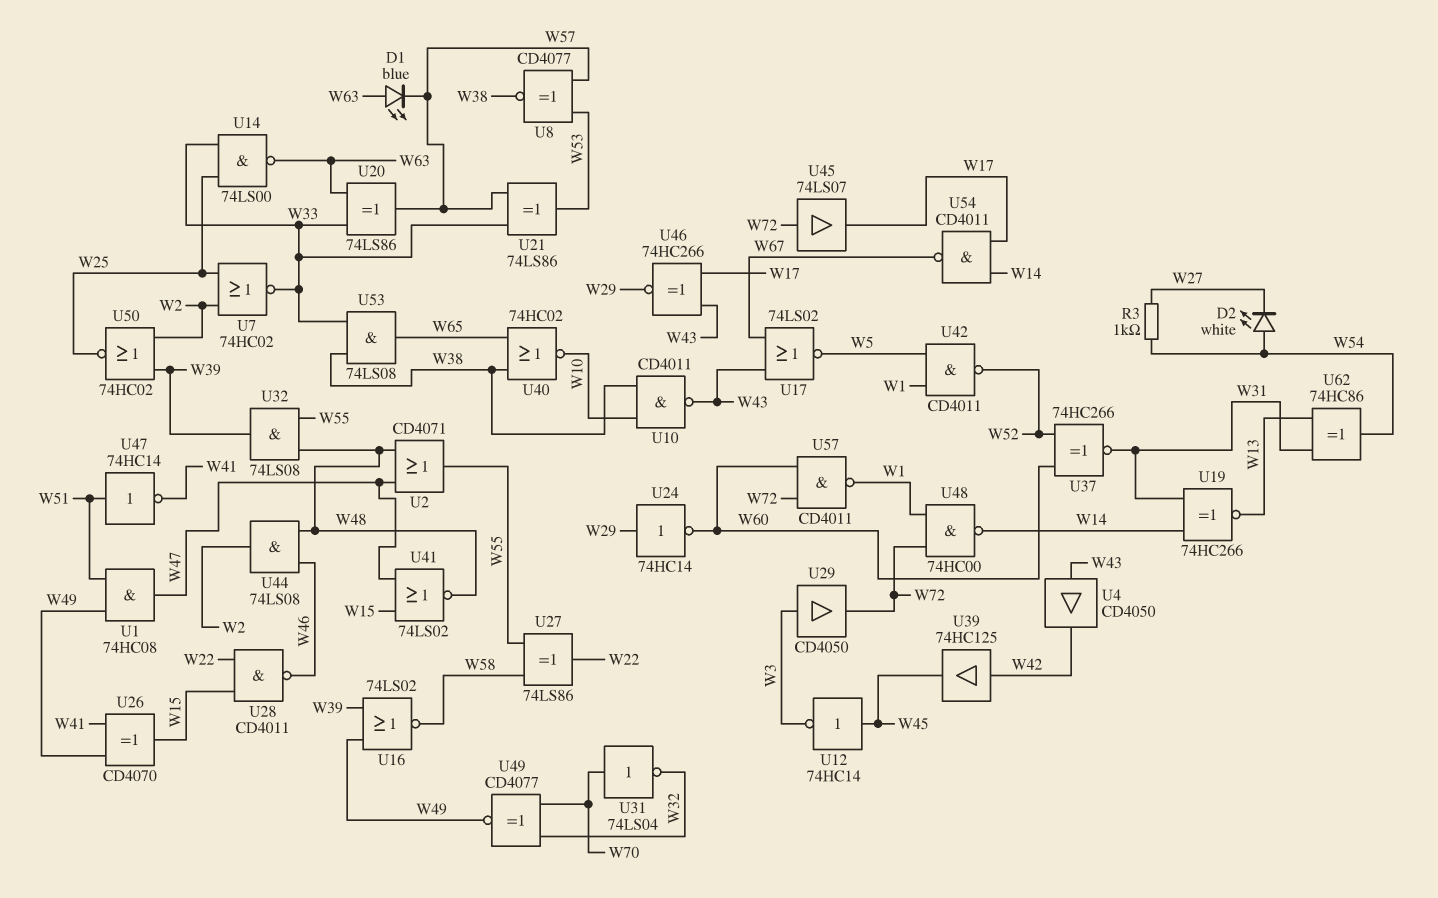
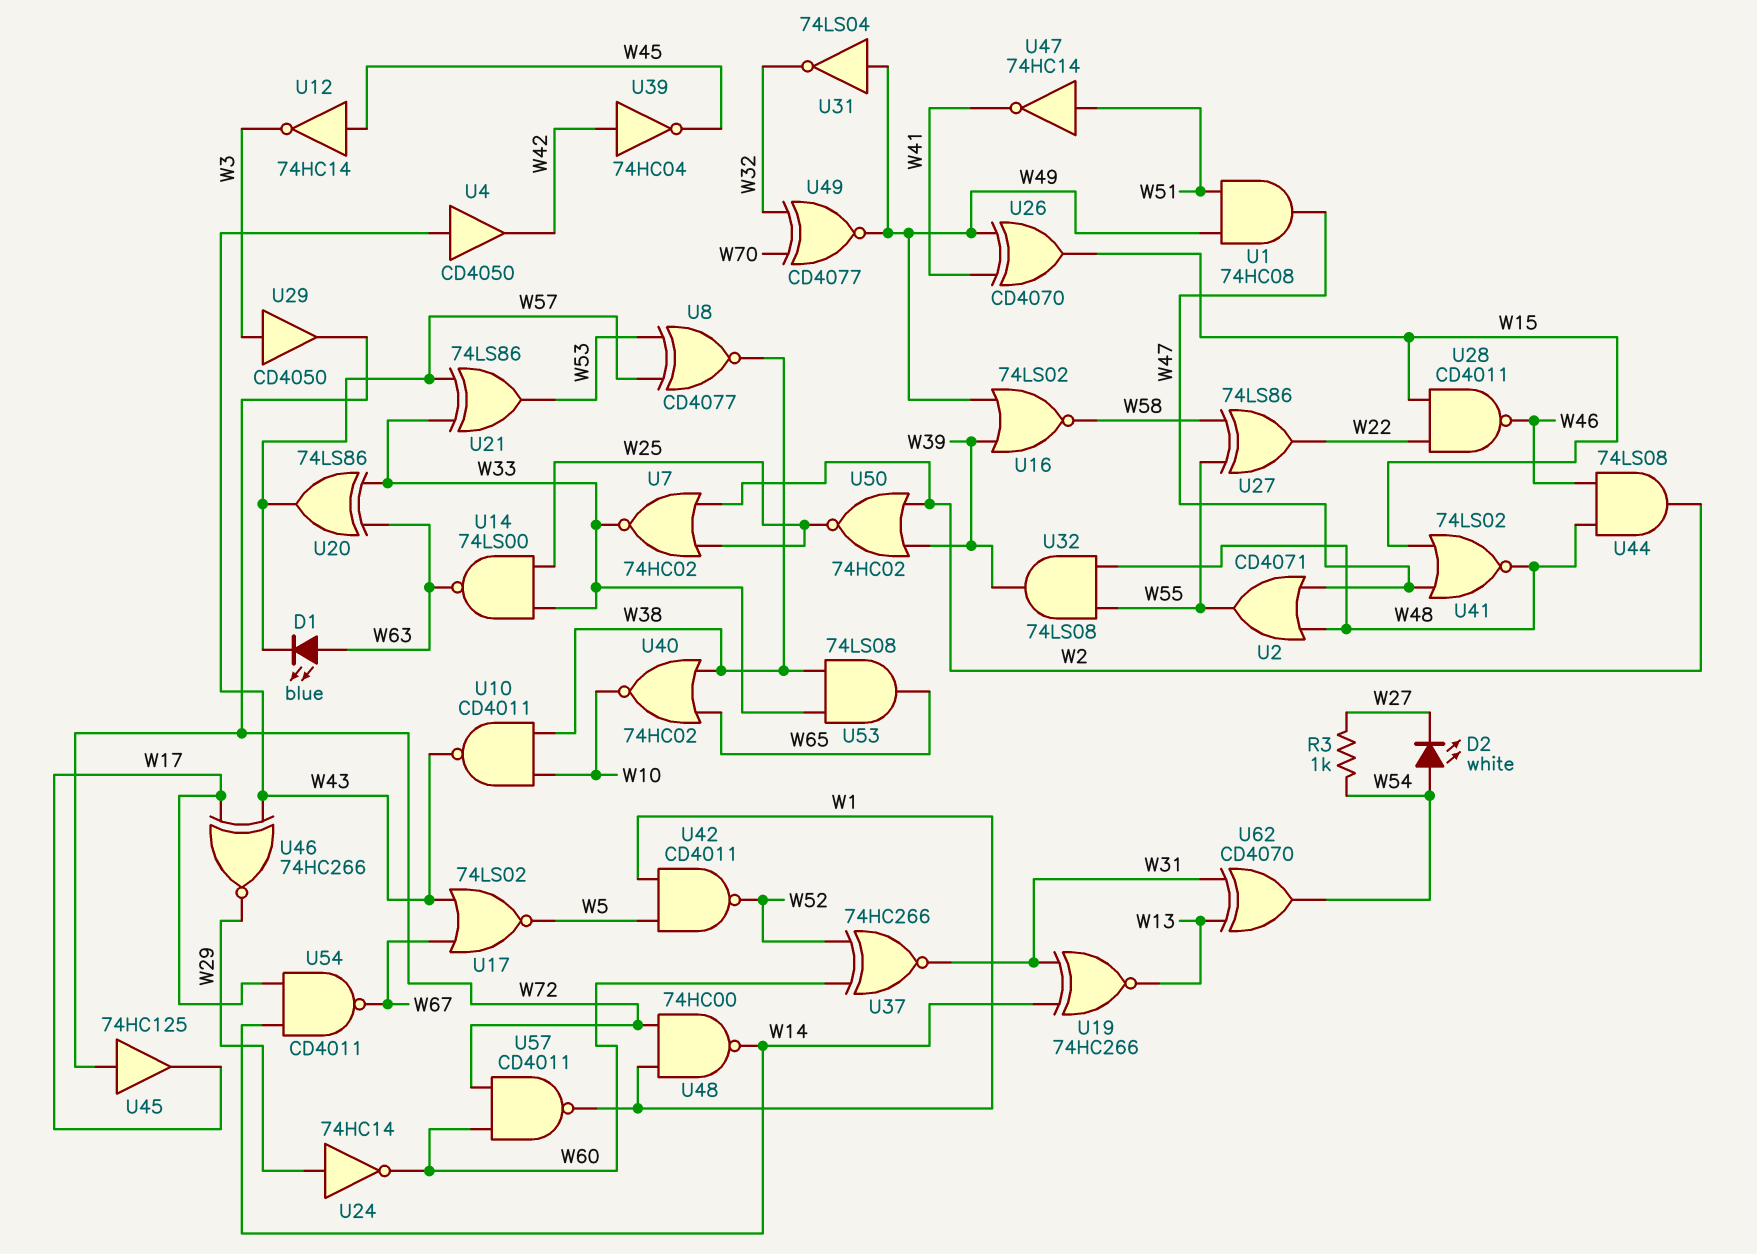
U31: NOT 74LS04 (in W70, out W32) -> NOT 74LS04 (in W49, out W32)
U39: buffer 74HC125 (in W42, out W45) -> NOT 74HC04 (in W42, out W45)
U45: buffer 74LS07 (in W72, out W17) -> buffer 74HC125 (in W72, out W17)
U62: XOR 74HC86 (in W13, in W31, out W54) -> XOR CD4070 (in W13, in W31, out W54)

